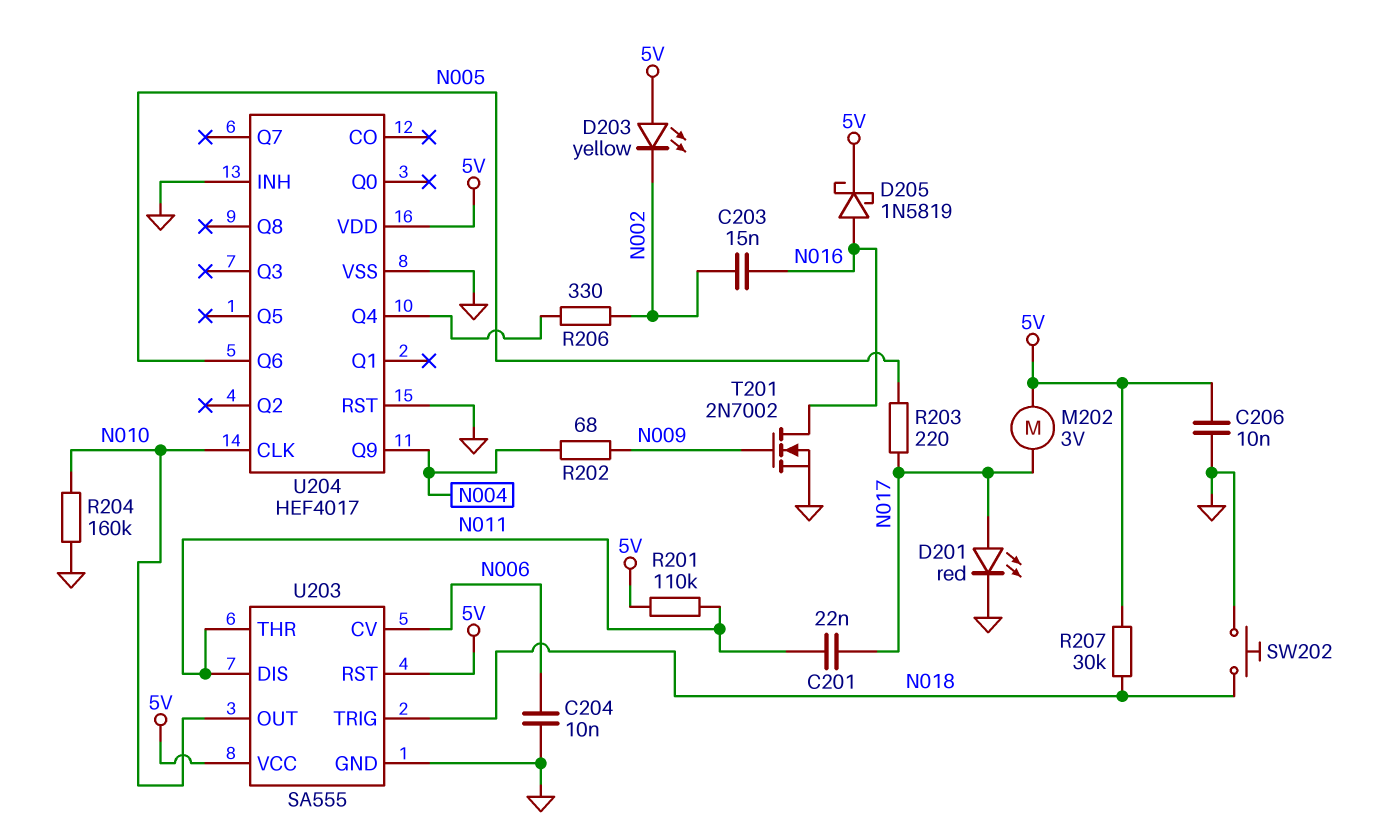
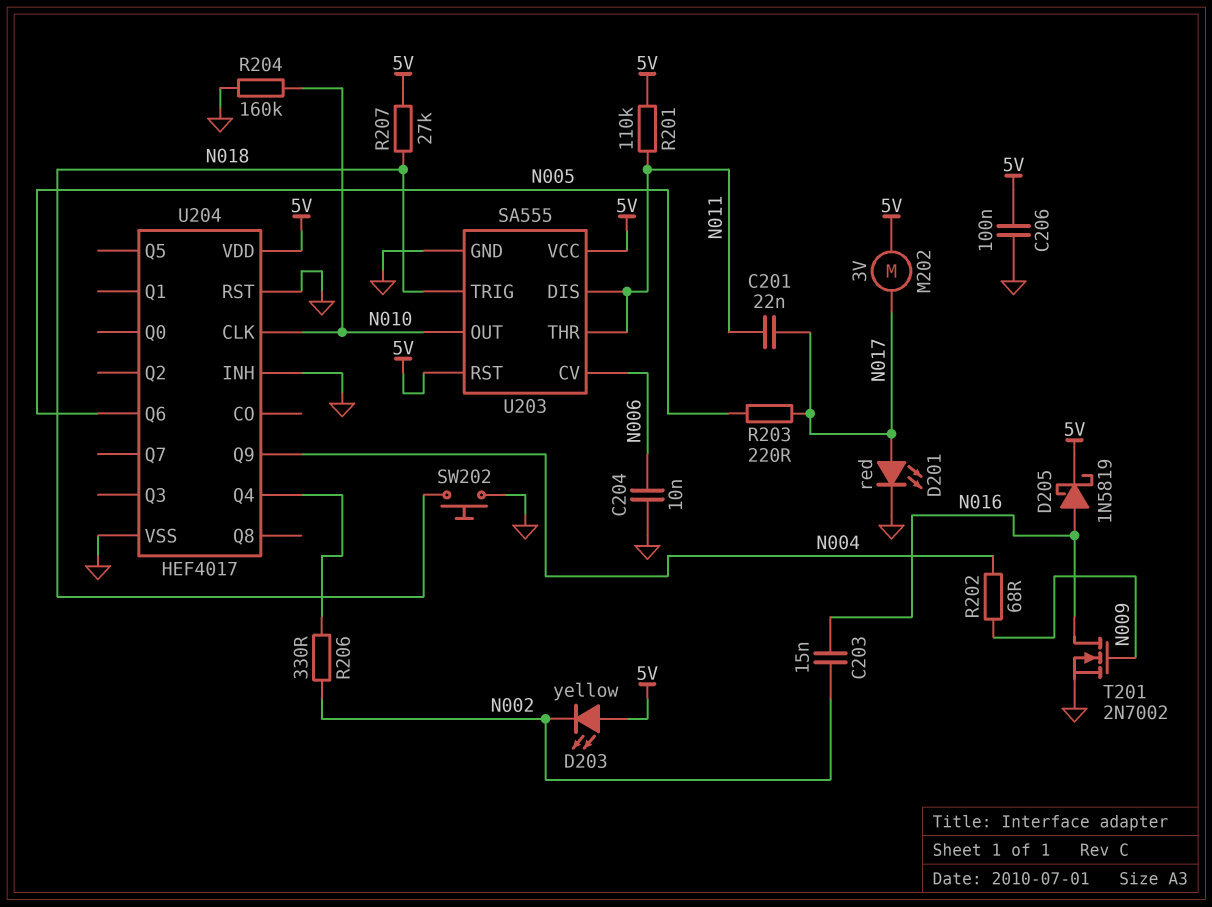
C206: 10nF (5V, GND) -> 100nF (5V, GND)
R207: 30k (5V, N018) -> 27k (5V, N018)

